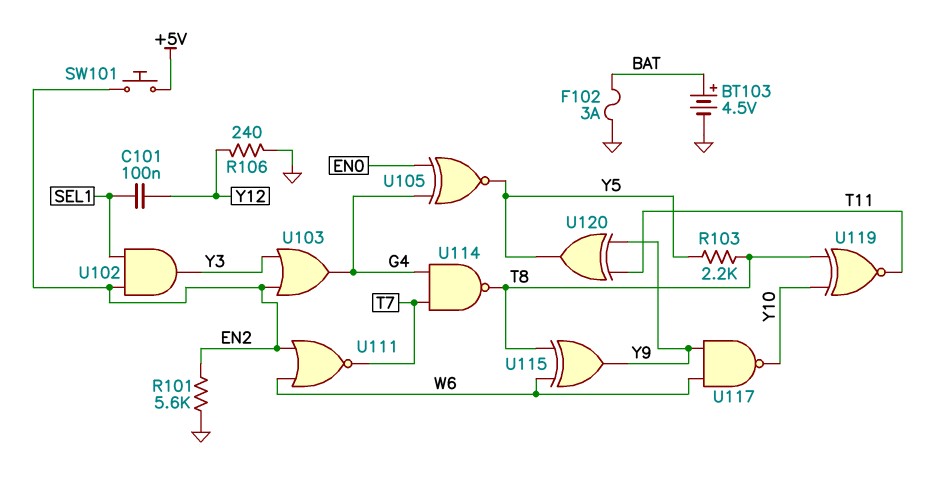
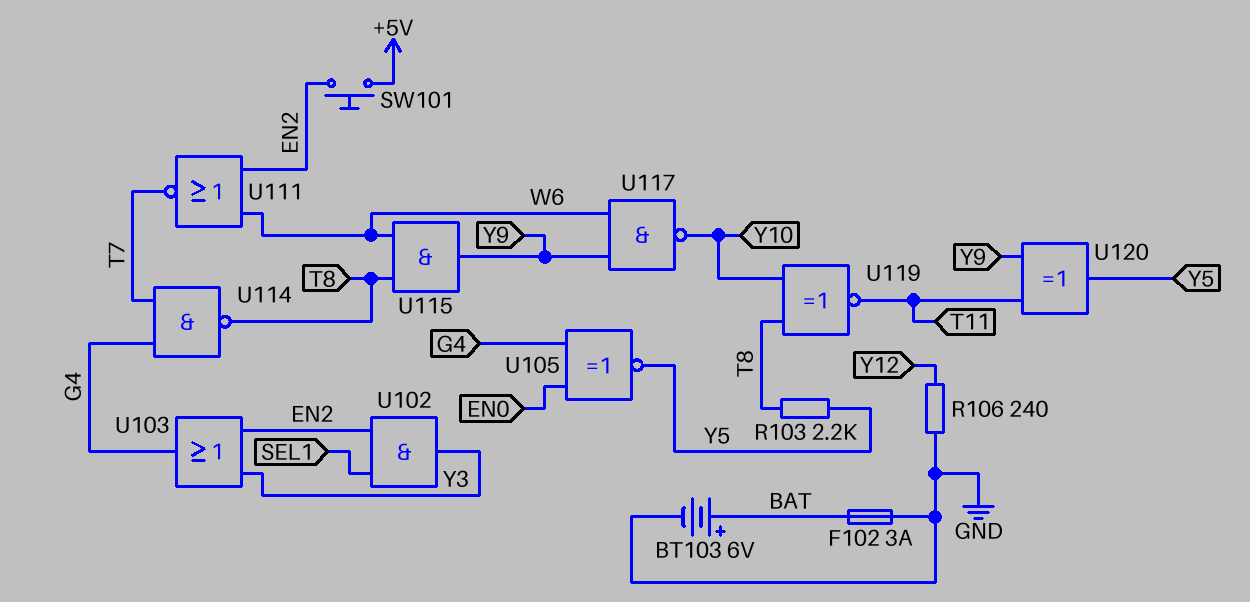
BT103: 4.5V (plus BAT, minus GND) -> 6V (plus BAT, minus GND)
C101: 100nF (SEL1, Y12) -> none
R101: 5.6k (EN2, GND) -> none
U115: XOR (in T8, in W6, out Y9) -> AND (in T8, in W6, out Y9)

